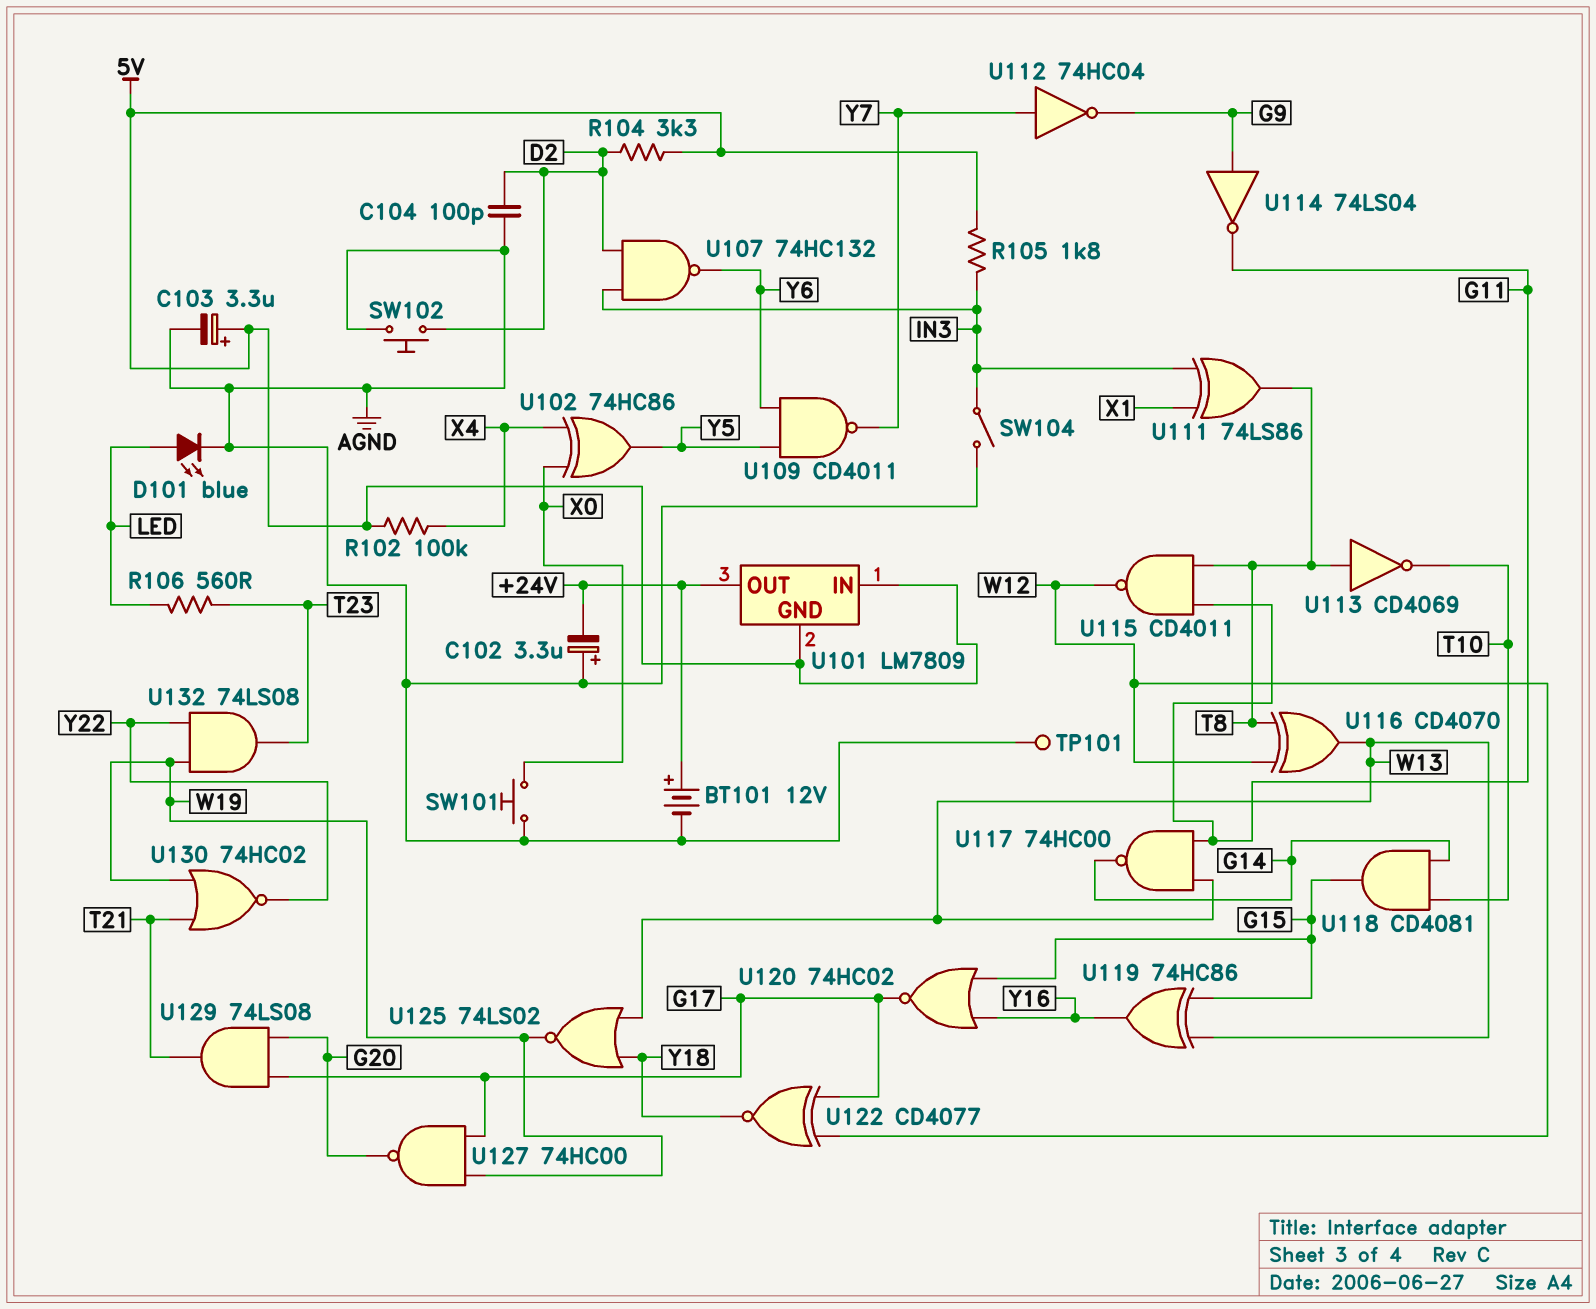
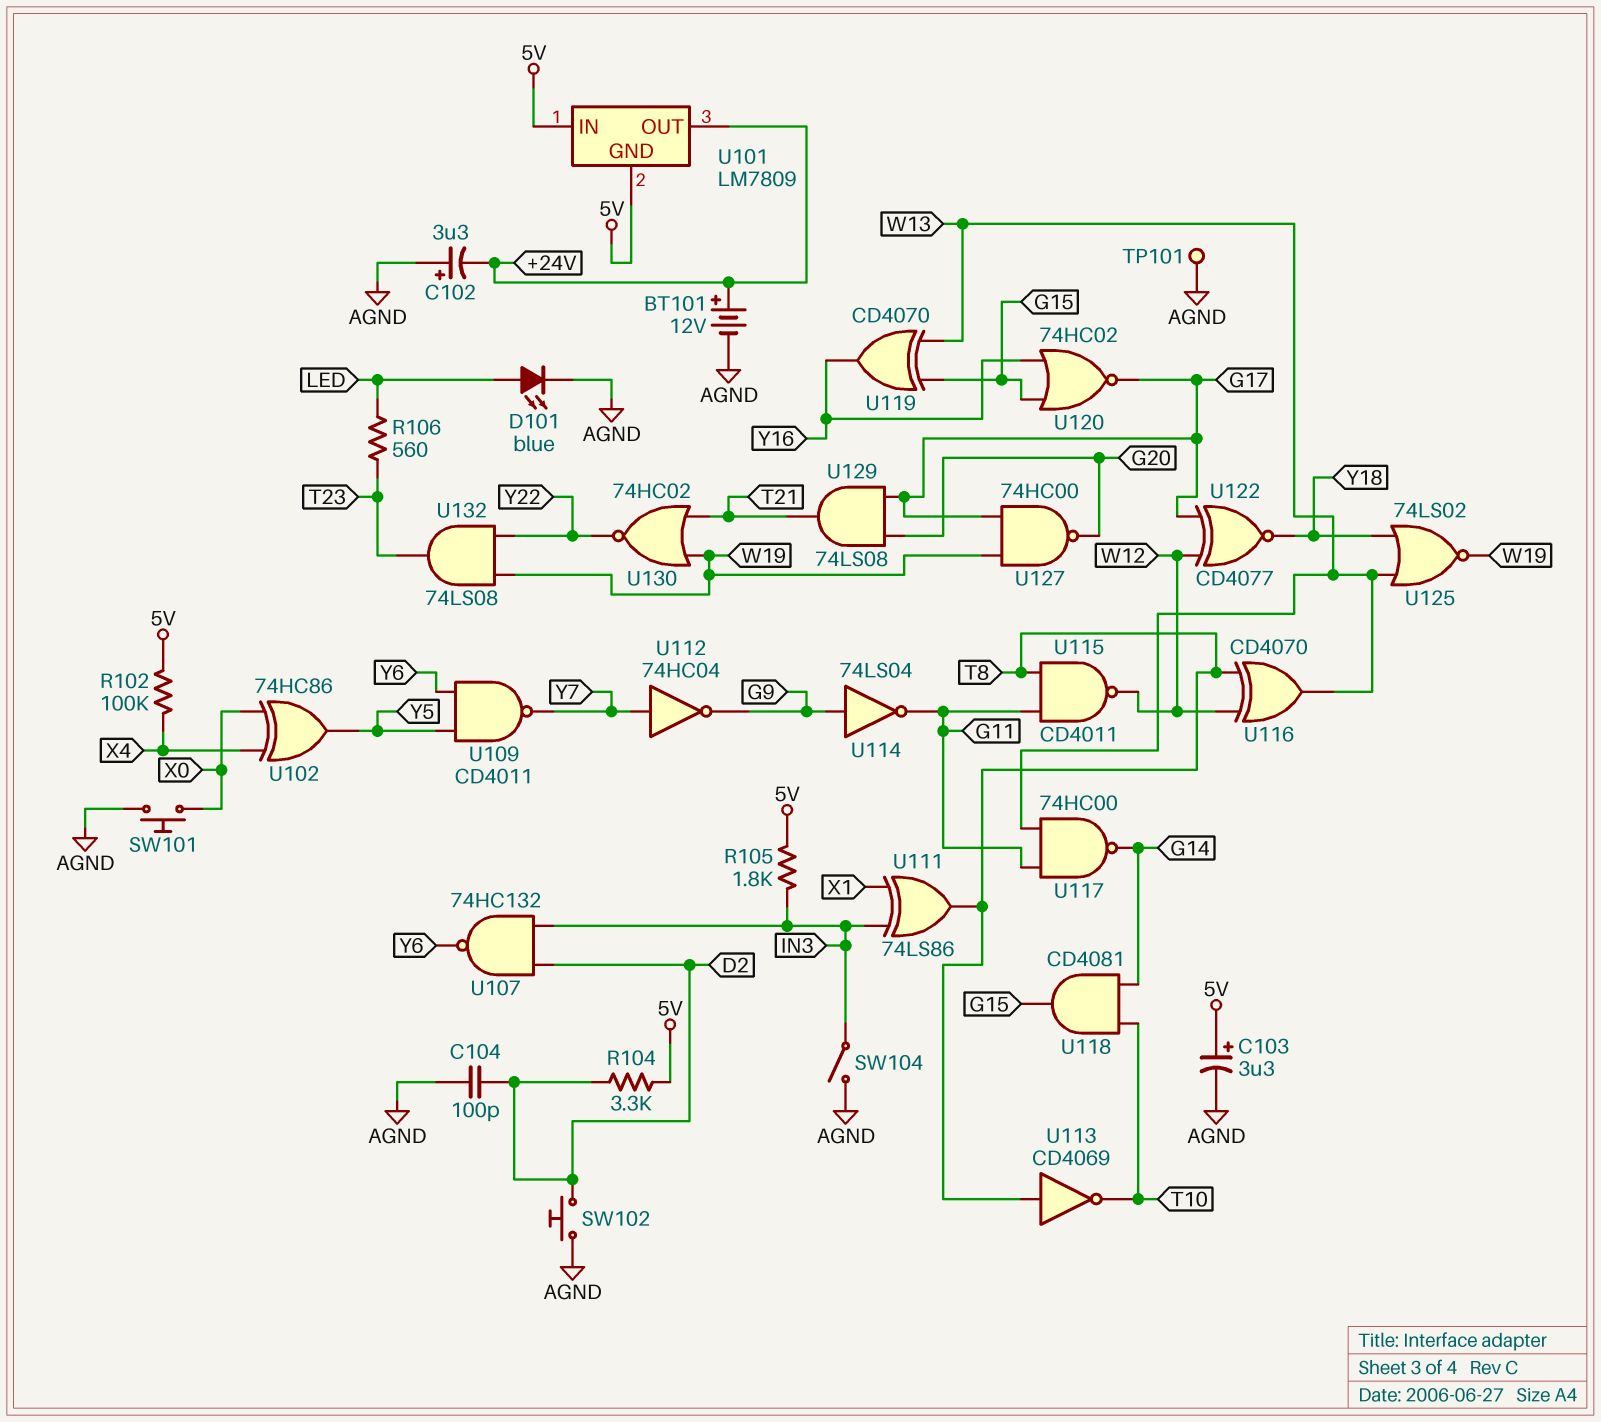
U119: XOR 74HC86 (in G15, in W13, out Y16) -> XOR CD4070 (in G15, in W13, out Y16)

